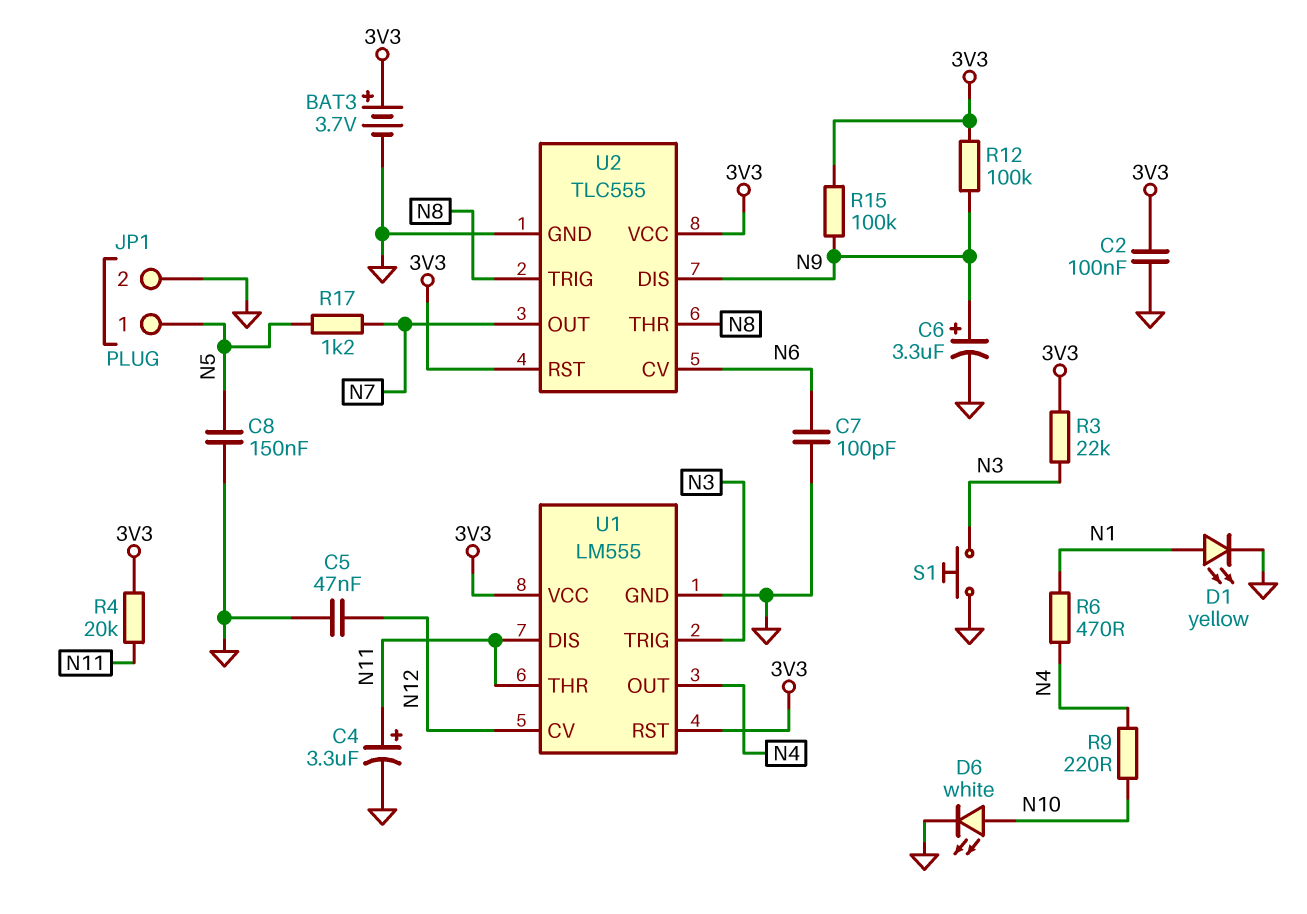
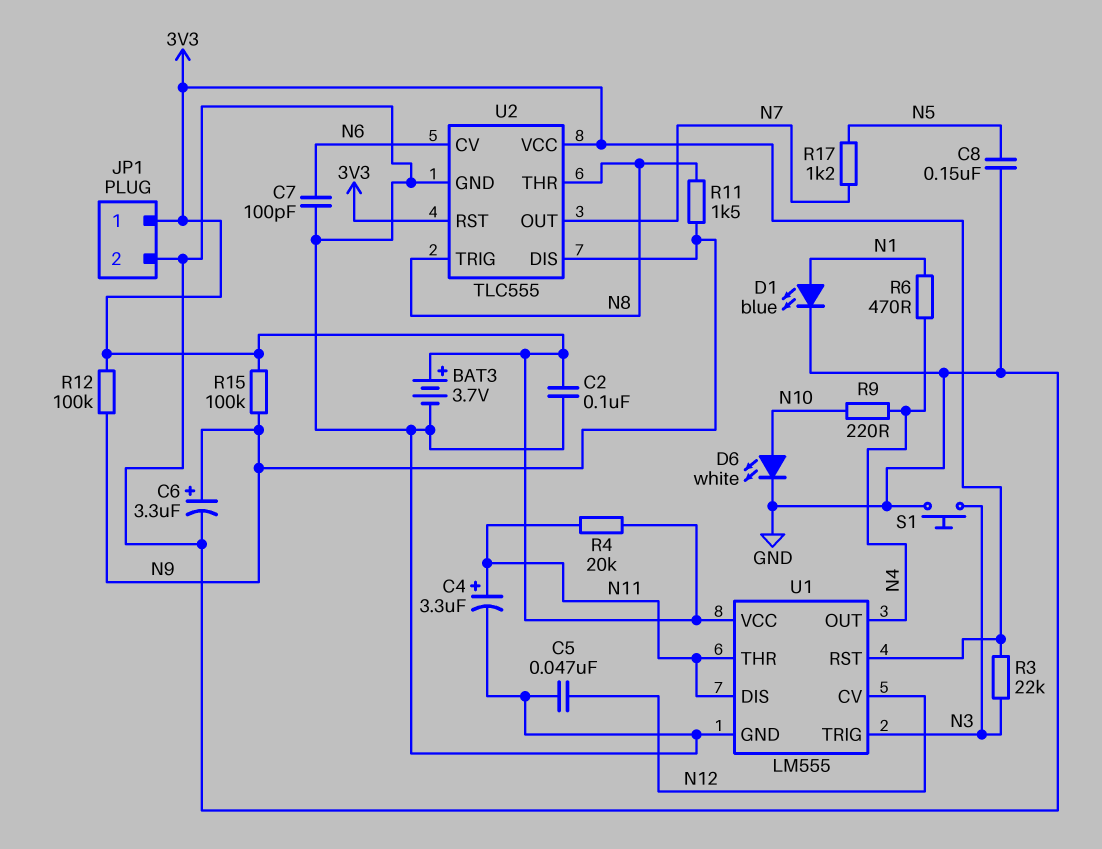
D1: LED yellow (A N1, K GND) -> LED blue (A N1, K GND)
JP1 pin 1: N5 -> 3V3
R11: none -> 1.5k (N8, N9)

